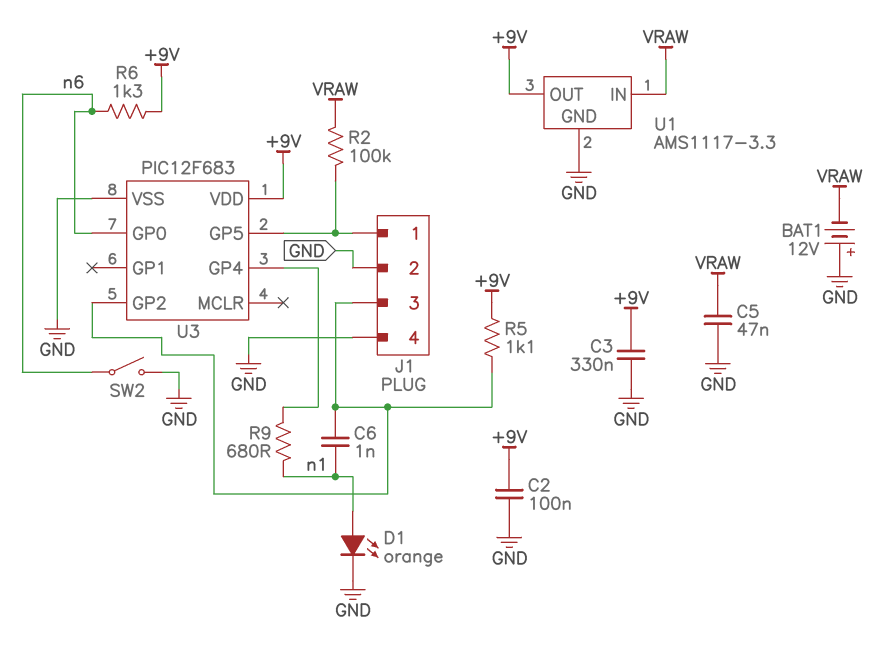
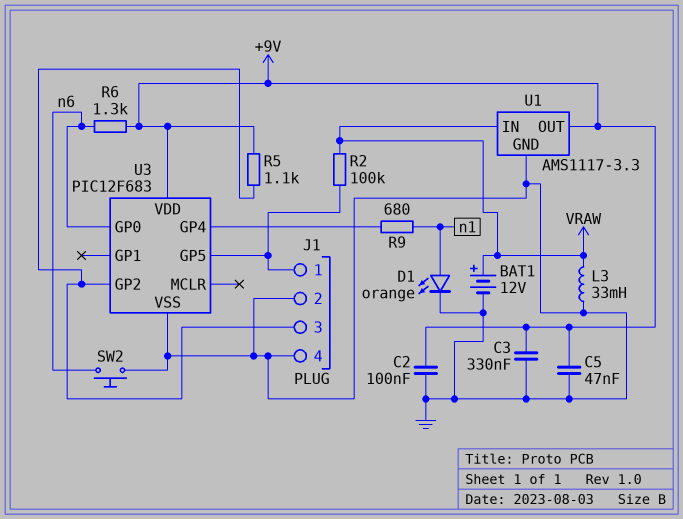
BAT1: 12V (plus GND, minus VRAW) -> 12V (plus VRAW, minus GND)
C5: 47nF (GND, VRAW) -> 47nF (+9V, GND)
C6: 1nF (J1/3, n1) -> none
L3: none -> 33mH (GND, VRAW)
SW2: switch (GND, n6) -> button (GND, n6)

